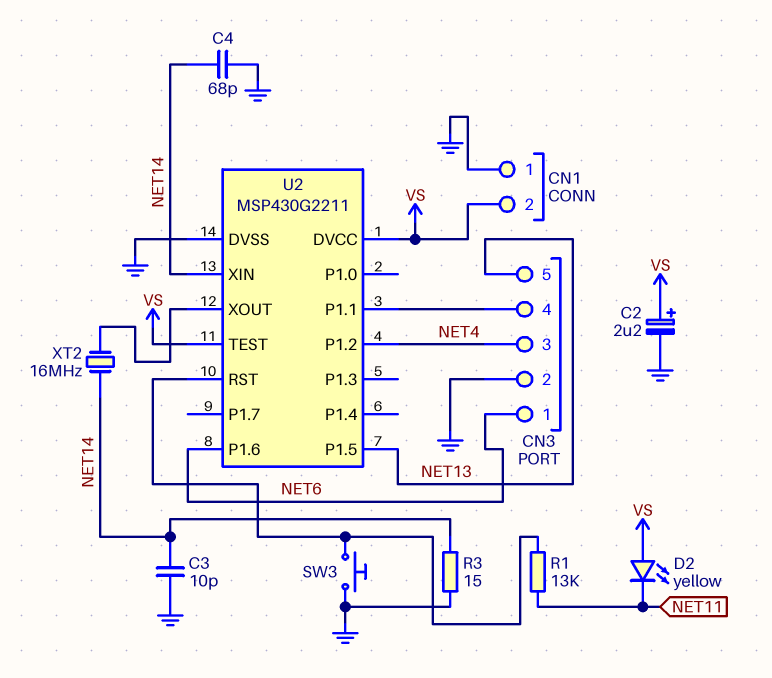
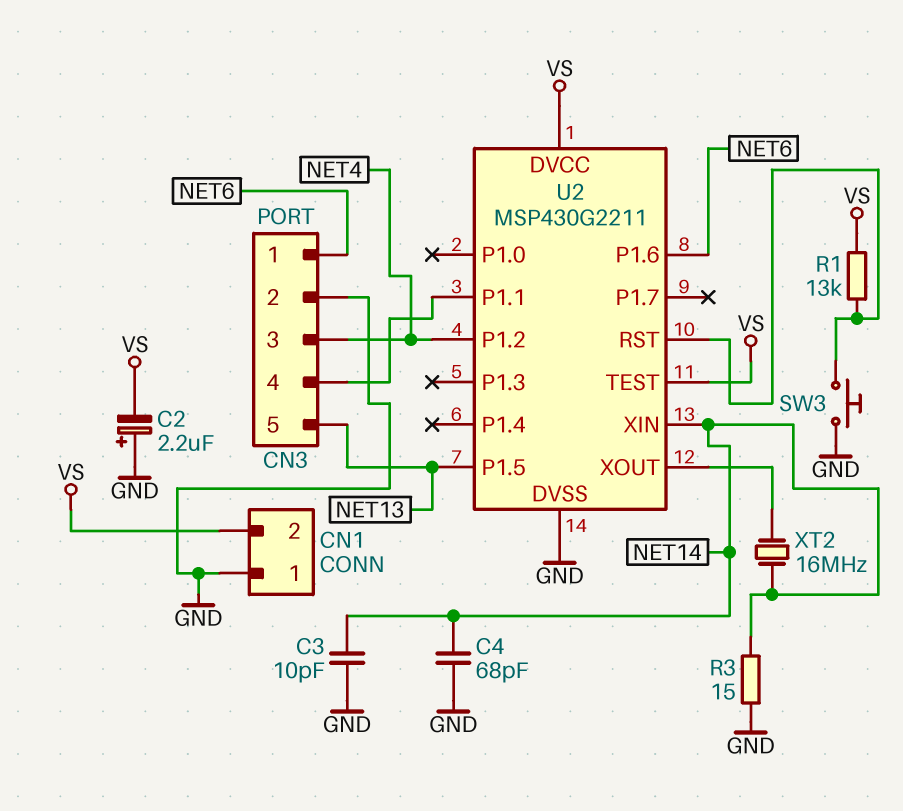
C2: 2.2uF (plus VS, minus GND) -> 2.2uF (plus GND, minus VS)
D2: LED yellow (A VS, K NET11) -> none
R1: 13k (NET11, U2/RST) -> 13k (U2/RST, VS)

